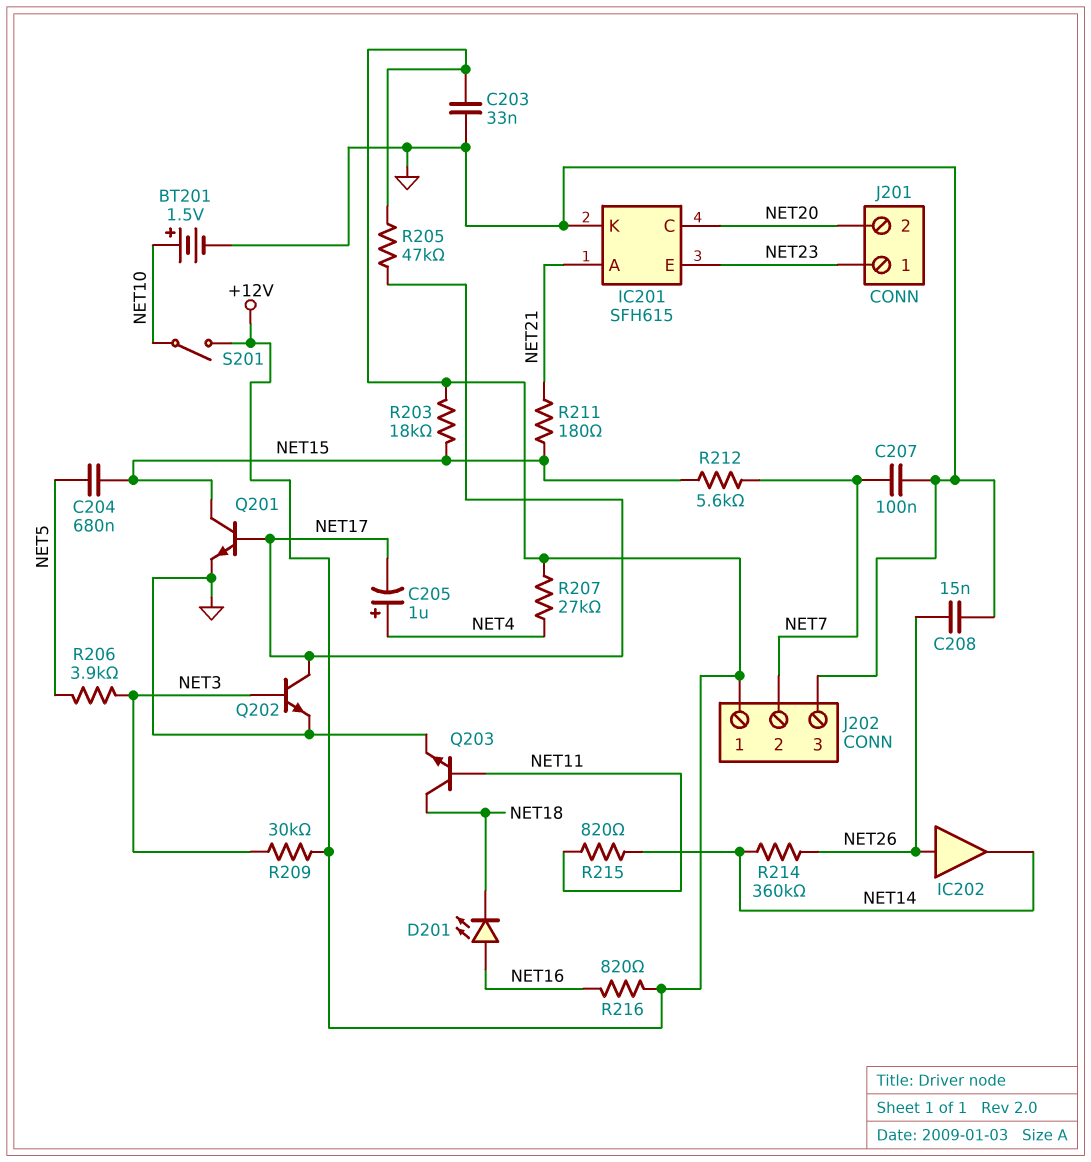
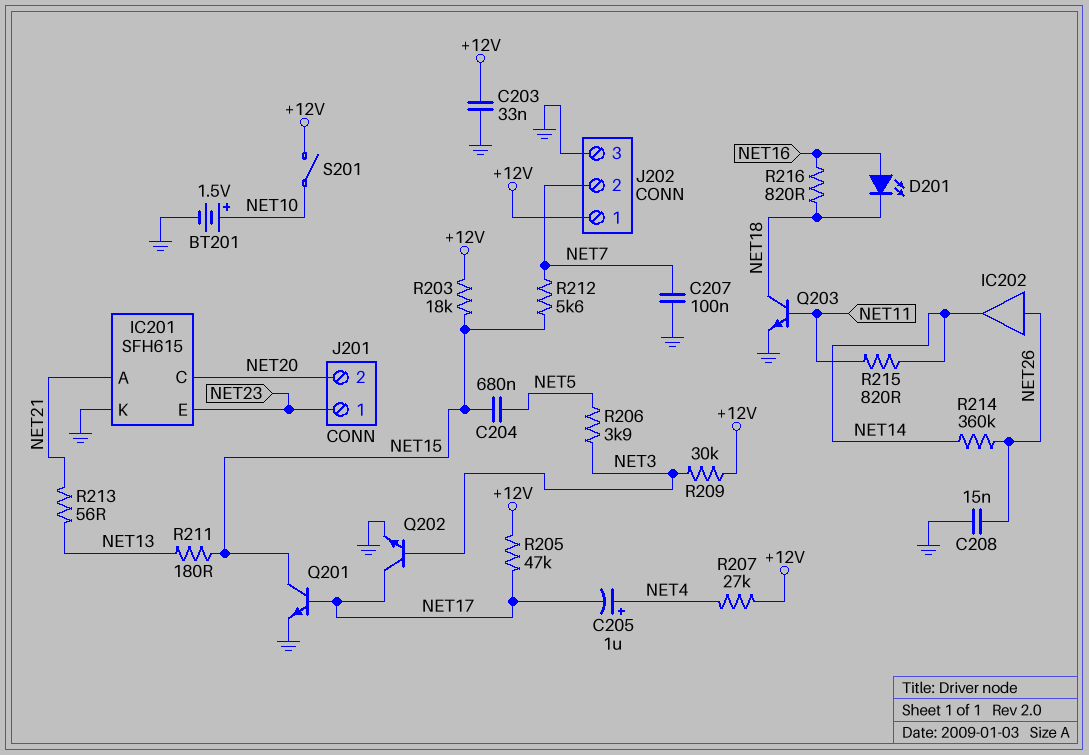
R211: 180 (NET15, NET21) -> 180 (NET13, NET15)
R213: none -> 56 (NET13, NET21)
R216: 820 (+12V, NET16) -> 820 (NET16, NET18)

